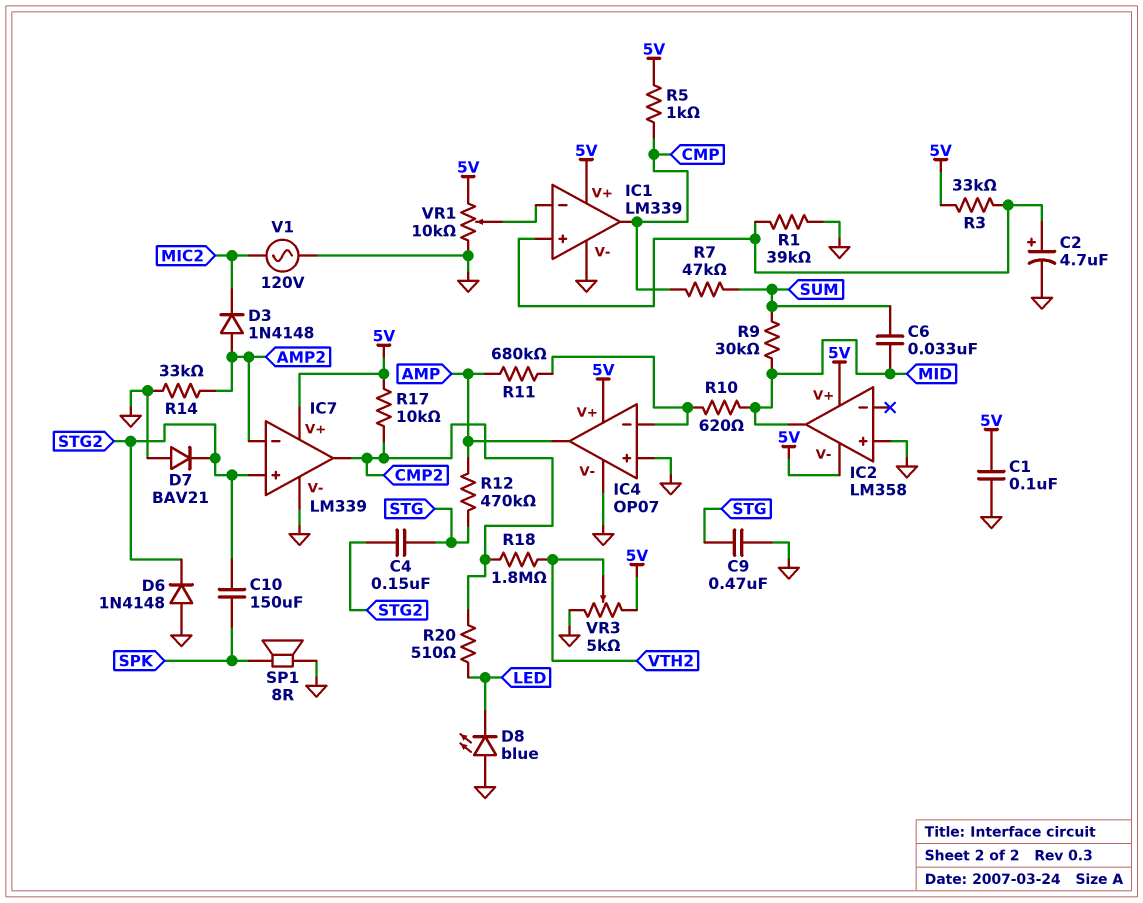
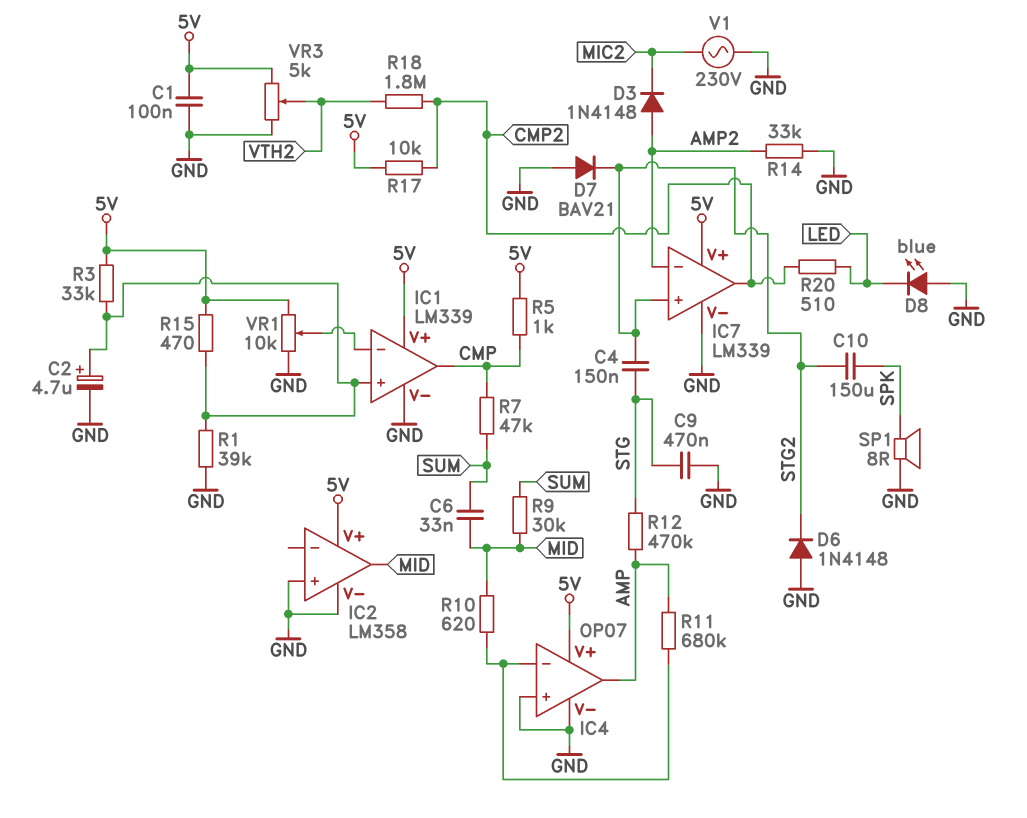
IC2 pin V-: 5V -> GND
R15: none -> 470 (5V, IC1/in+)
V1: AC 120V (GND, MIC2) -> AC 230V (GND, MIC2)

